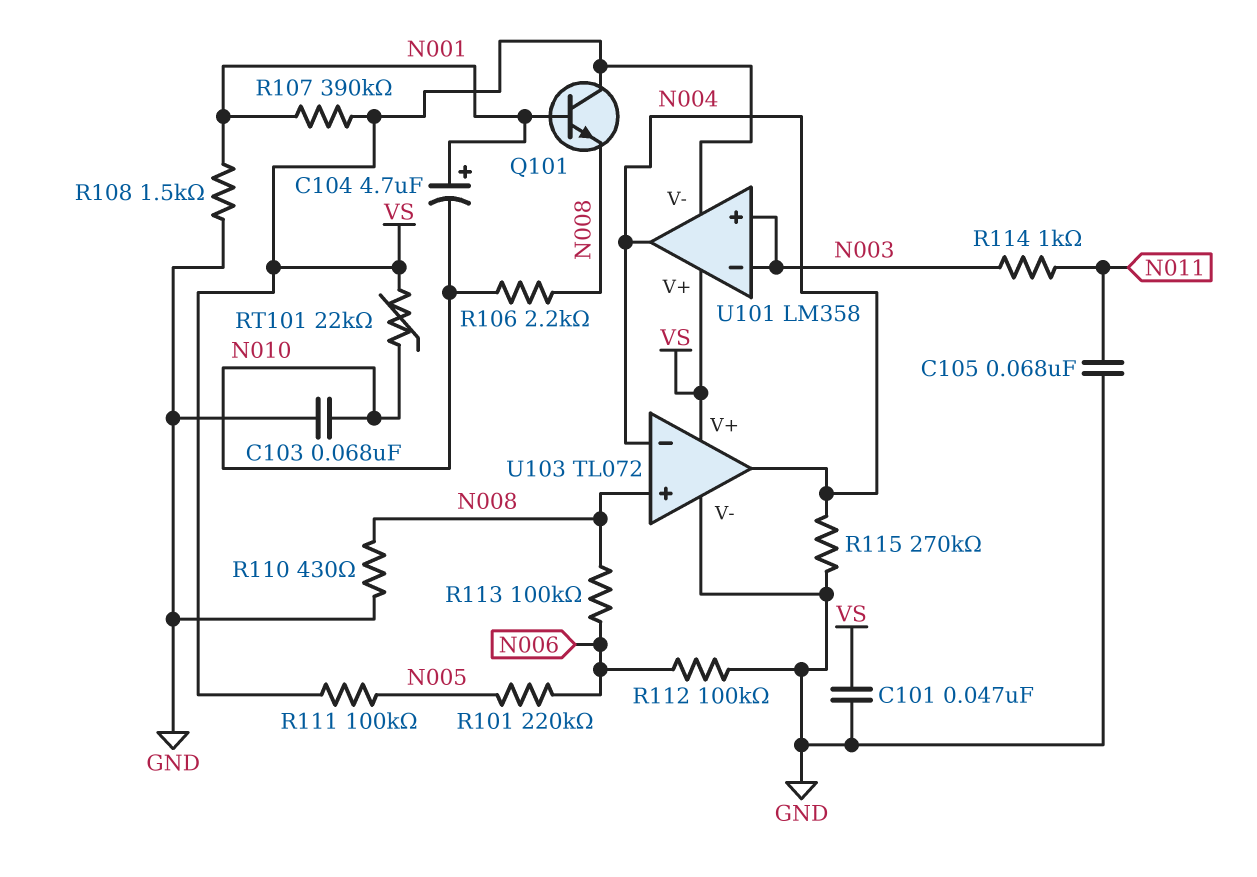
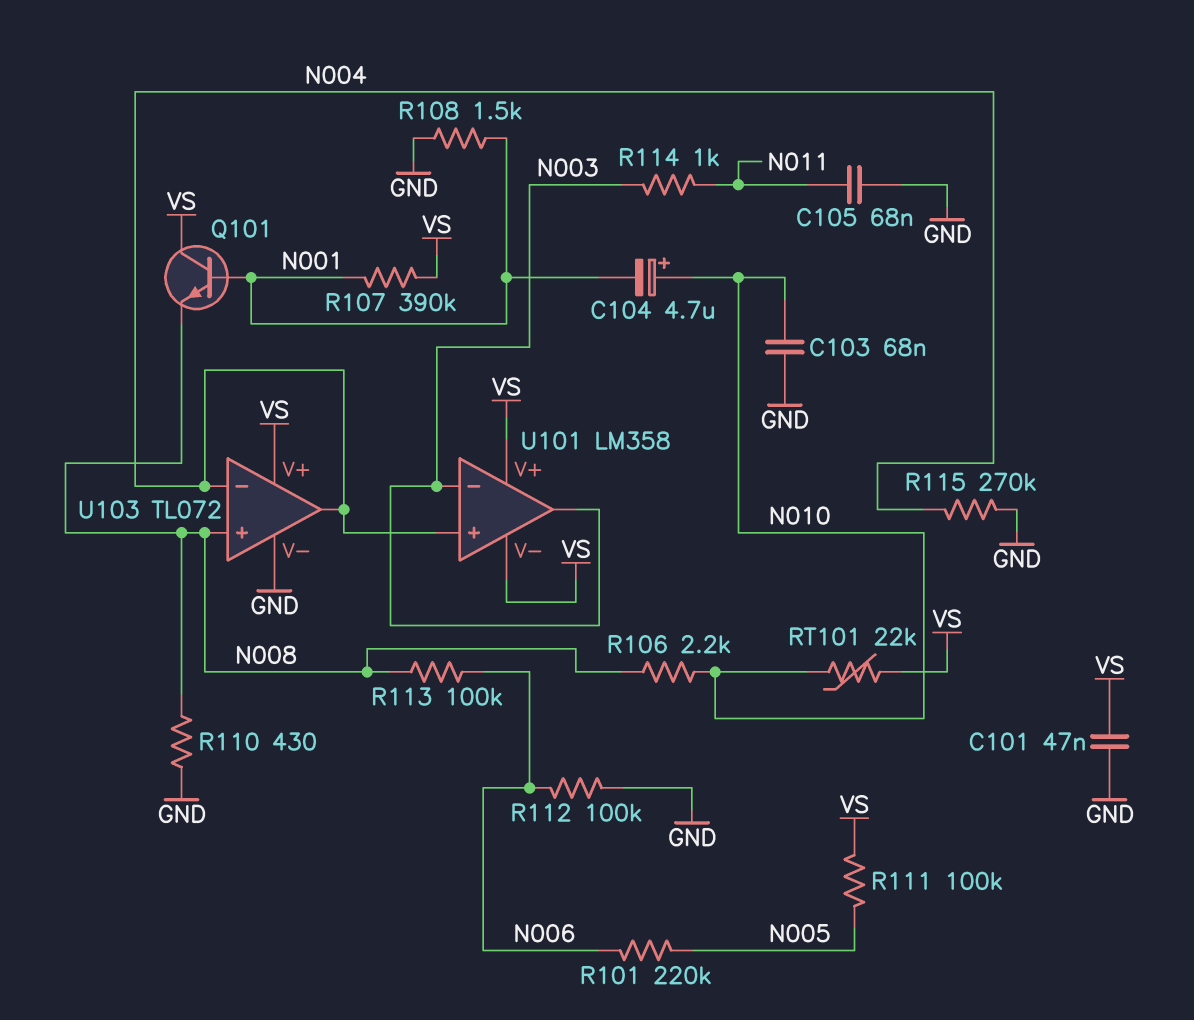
C104: 4.7uF (plus N001, minus N010) -> 4.7uF (plus N010, minus N001)
U101 pin in+: N003 -> N004
U101 pin out: N004 -> N003

